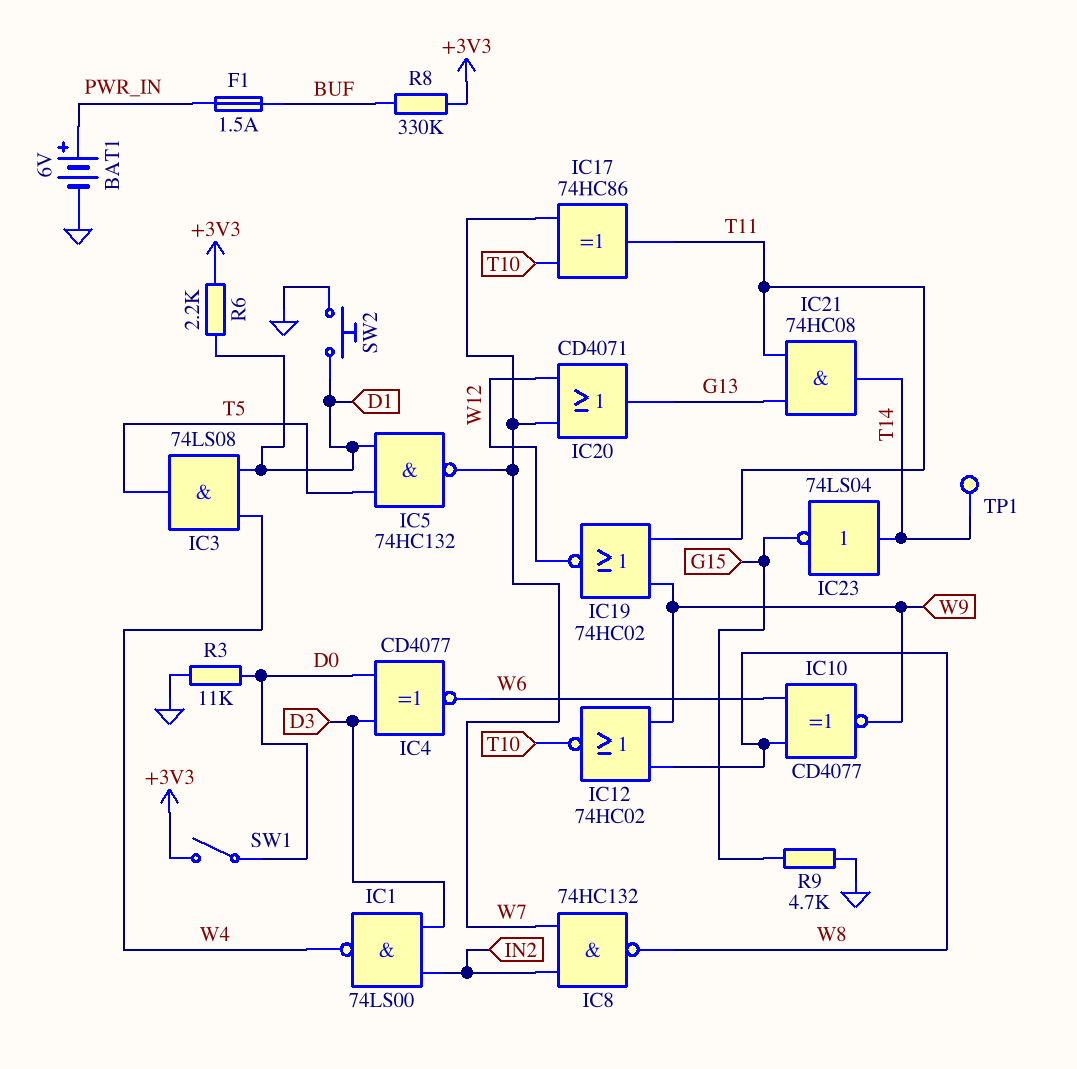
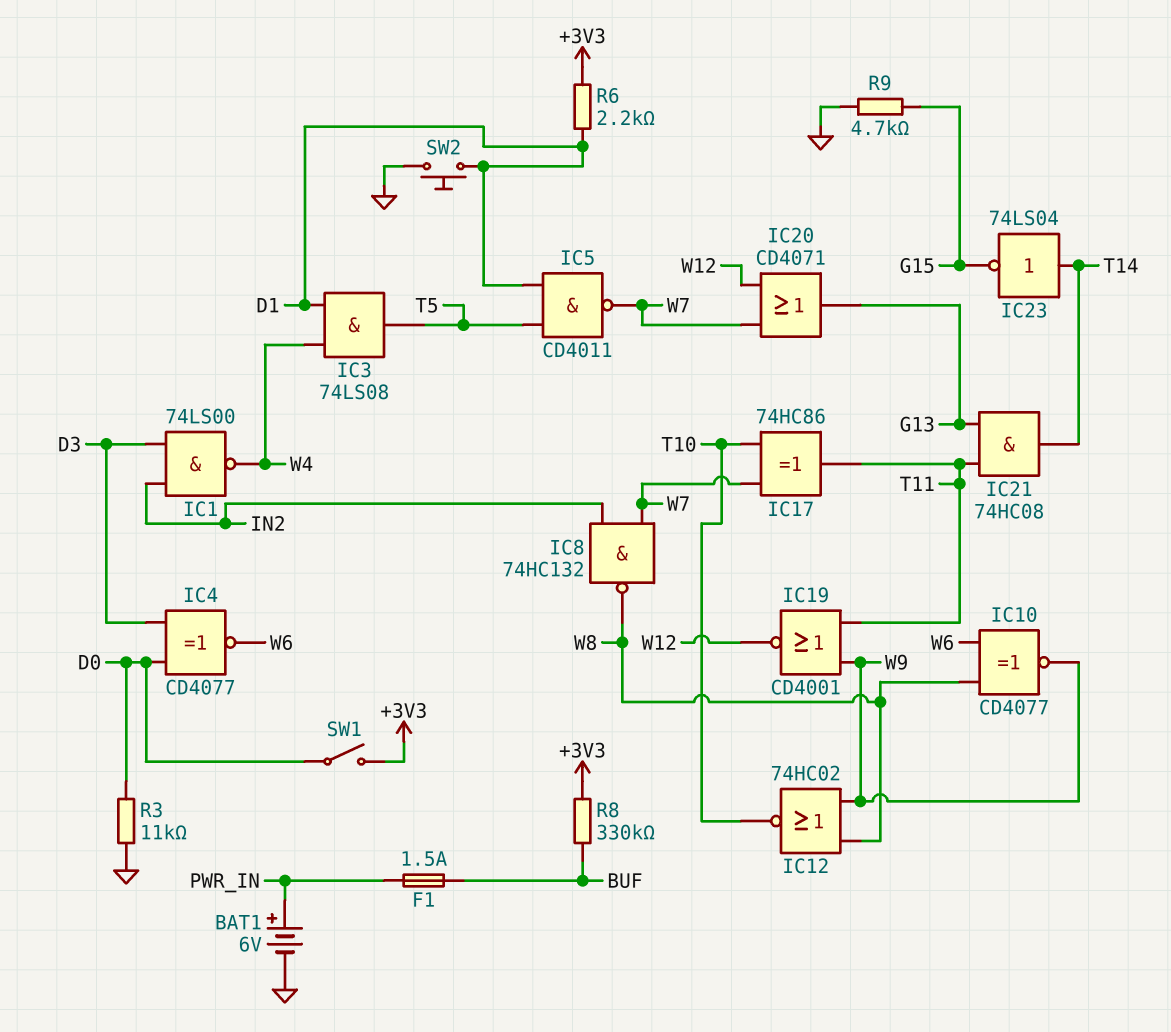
IC5: NAND 74HC132 (in D1, in T5, out W7) -> NAND CD4011 (in D1, in T5, out W7)
IC19: NOR 74HC02 (in T11, in W9, out W12) -> NOR CD4001 (in T11, in W9, out W12)
TP1: test point (T14) -> none

